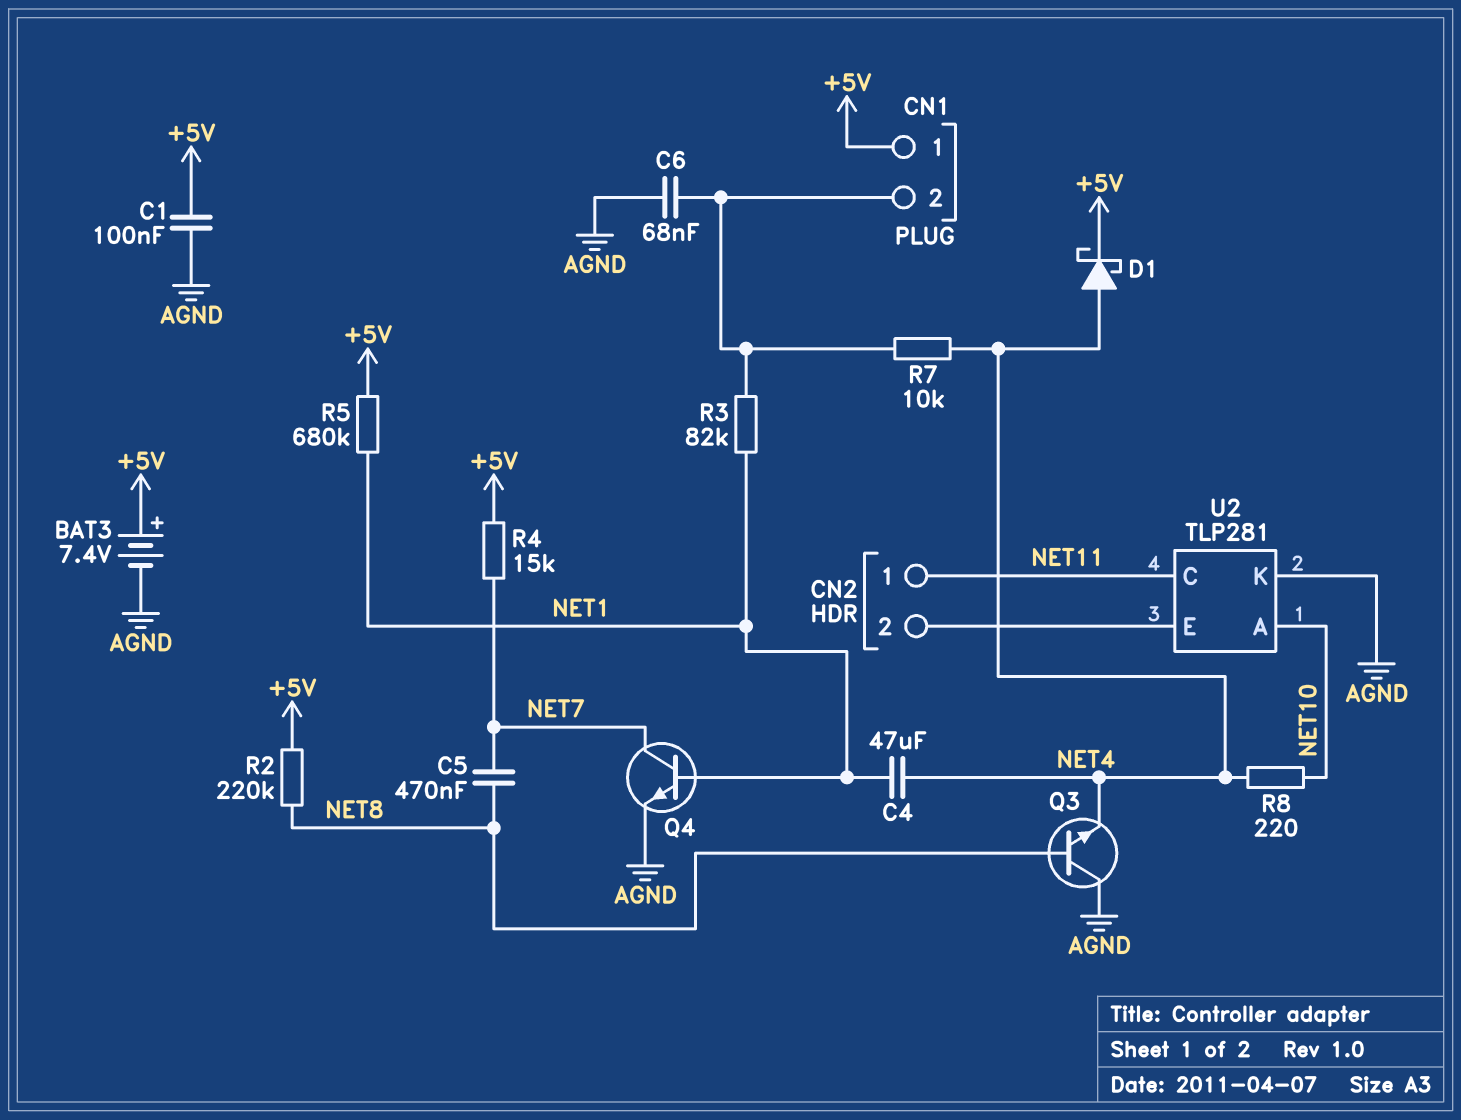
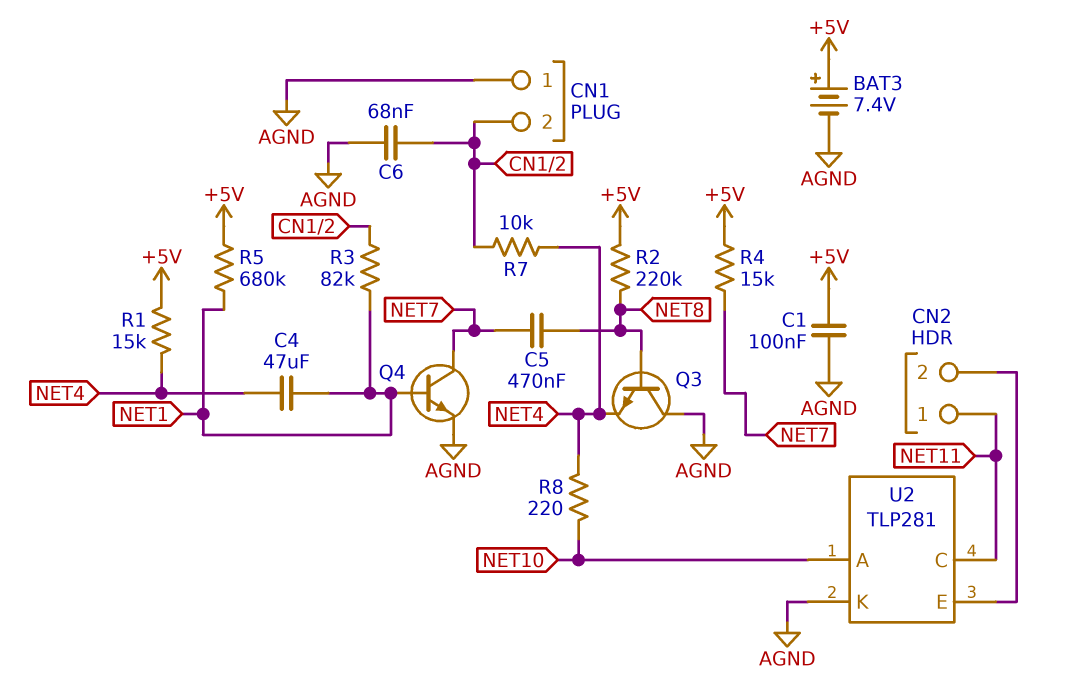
CN1 pin 1: +5V -> AGND
D1: schottky (A NET4, K +5V) -> none
R1: none -> 15k (+5V, NET4)

